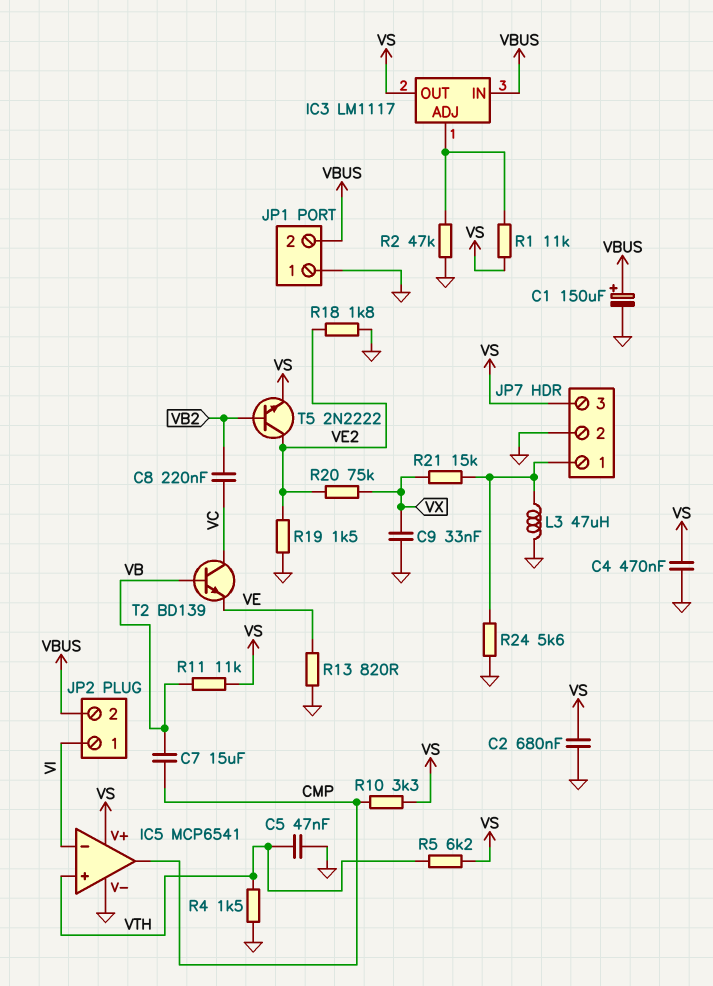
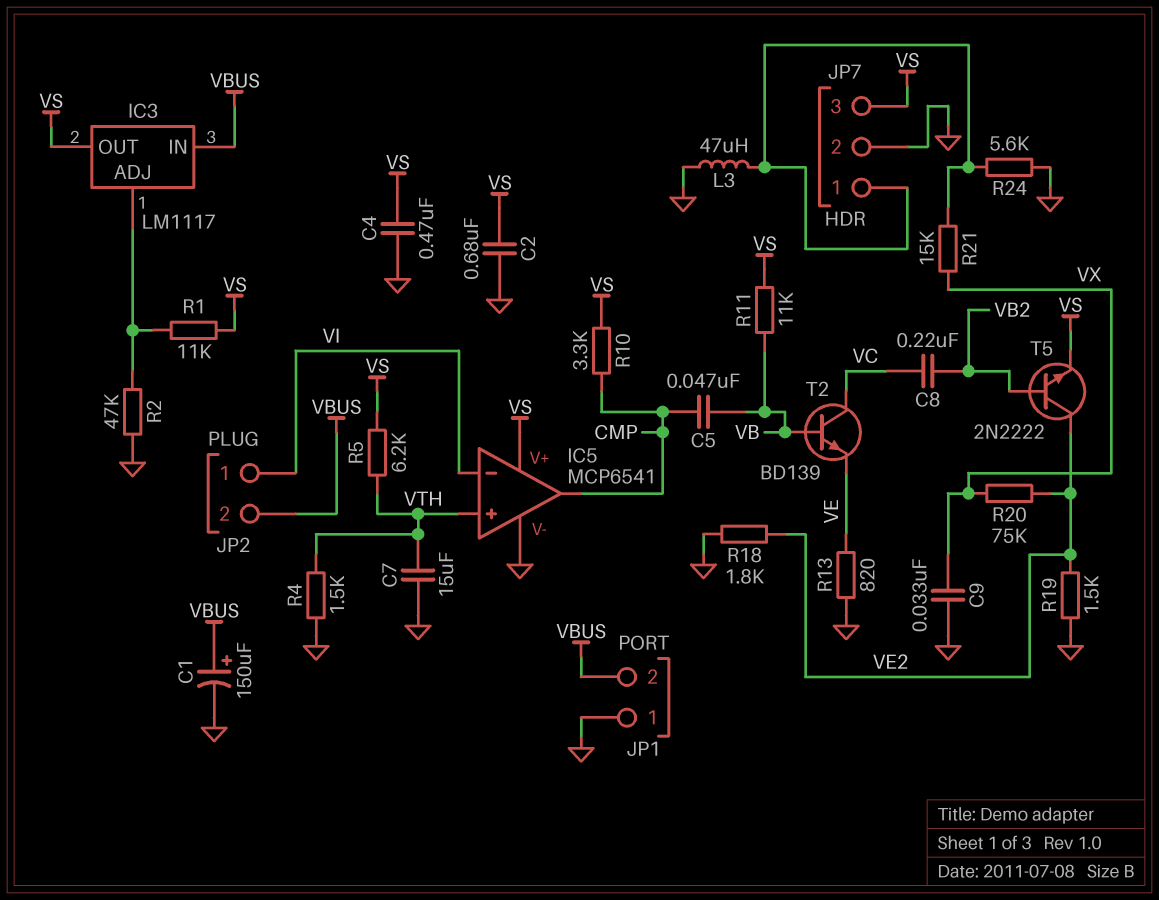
C5: 47nF (GND, VTH) -> 47nF (CMP, VB)
C7: 15uF (CMP, VB) -> 15uF (GND, VTH)

